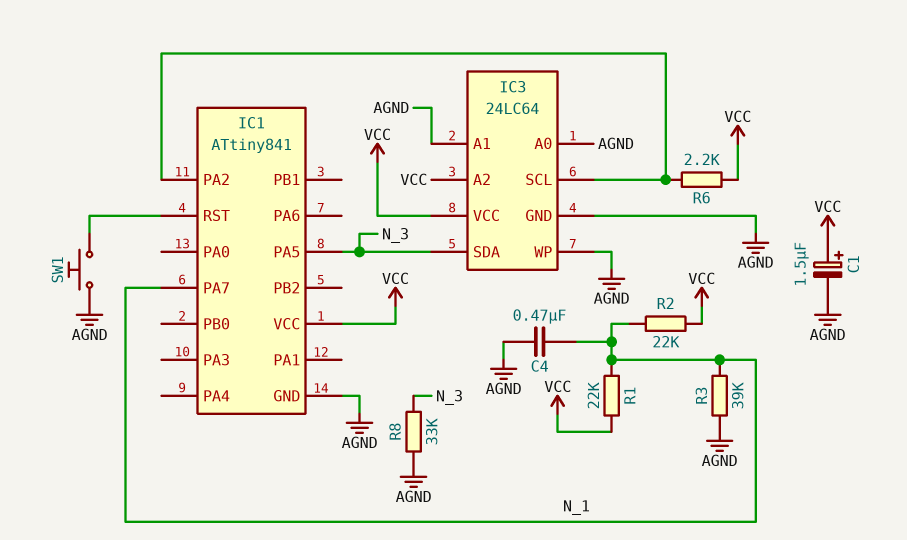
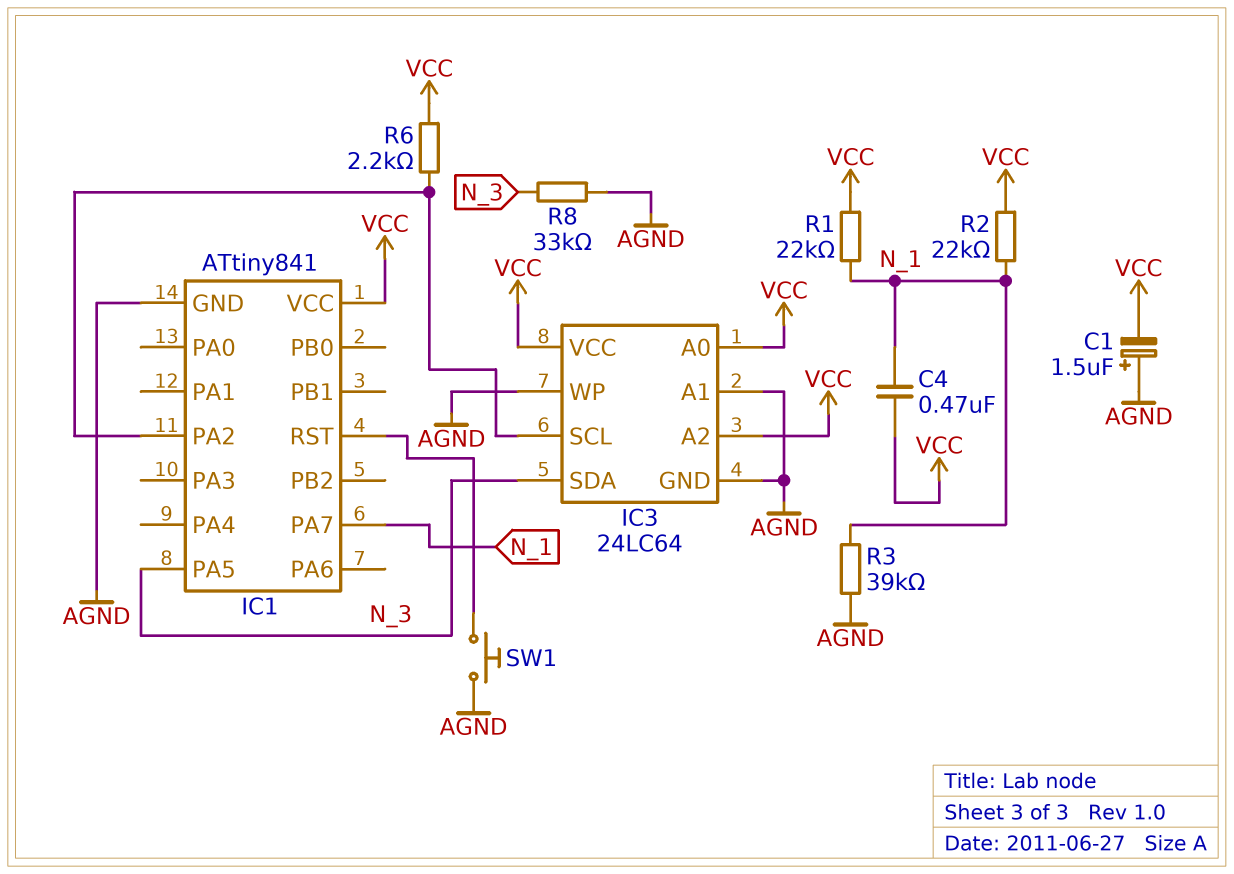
C1: 1.5uF (plus VCC, minus AGND) -> 1.5uF (plus AGND, minus VCC)
C4: 470nF (AGND, N_1) -> 470nF (N_1, VCC)
IC3 pin A0: AGND -> VCC

